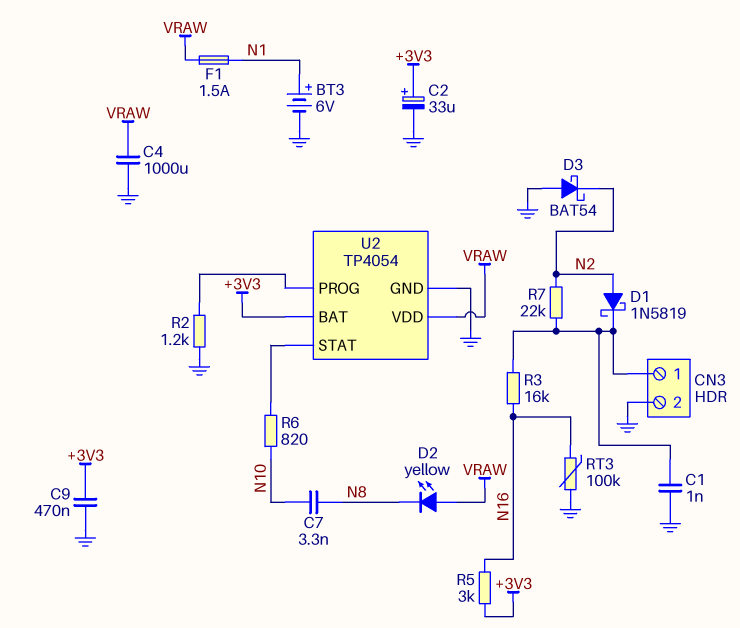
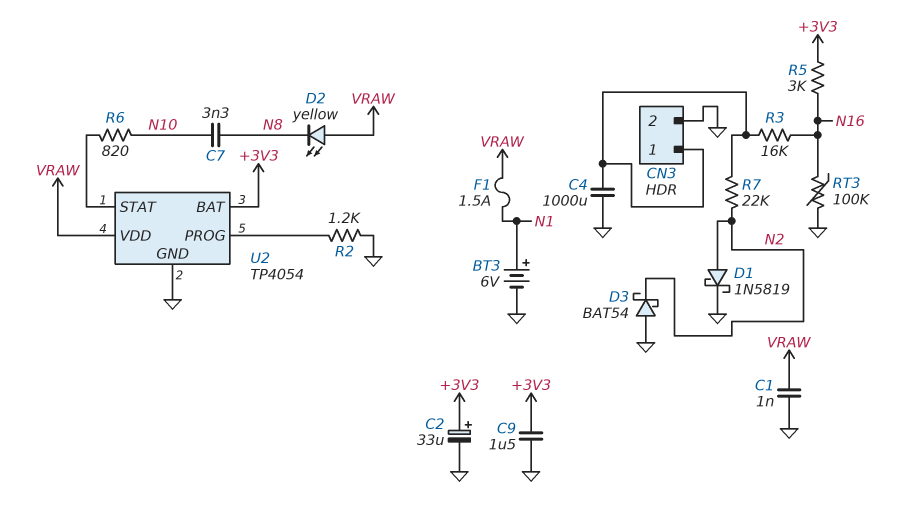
C1: 1nF (CN3/1, GND) -> 1nF (GND, VRAW)
C4: 1000uF (GND, VRAW) -> 1000uF (CN3/1, GND)
C9: 470nF (+3V3, GND) -> 1.5uF (+3V3, GND)
D1: schottky 1N5819 (A N2, K CN3/1) -> schottky 1N5819 (A N2, K GND)

